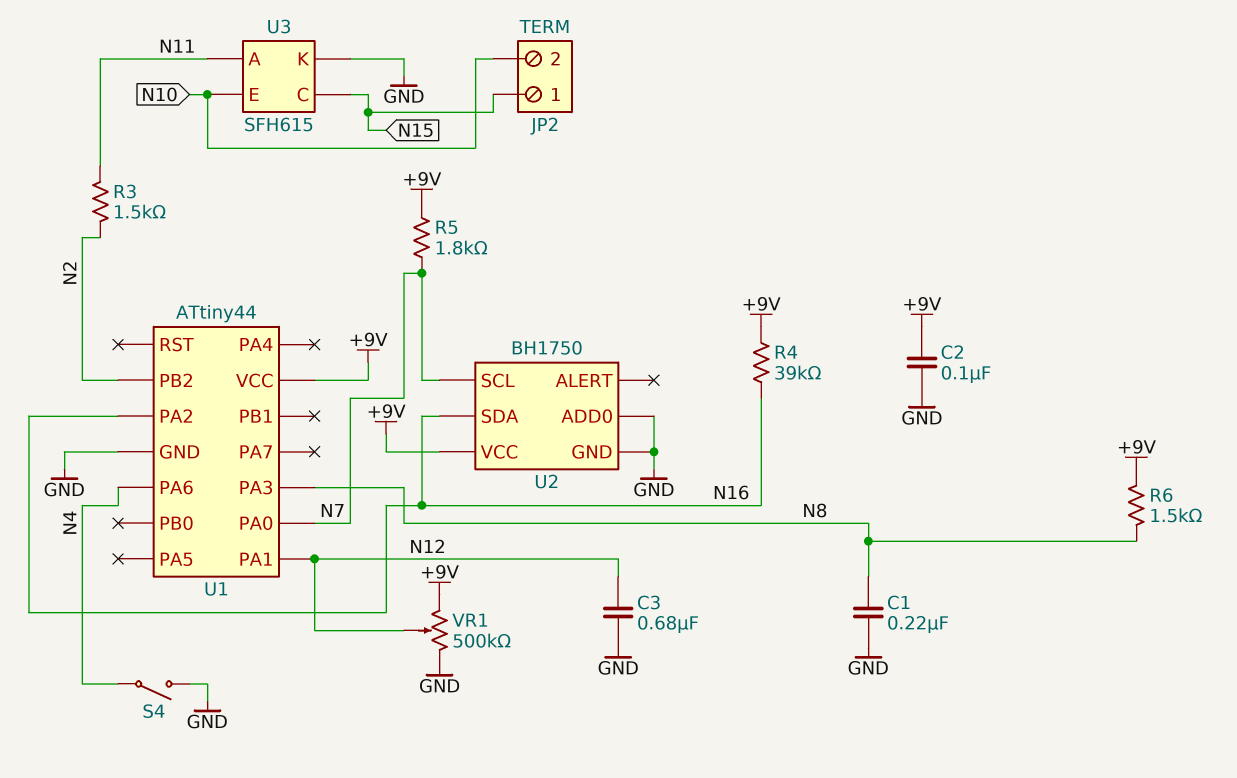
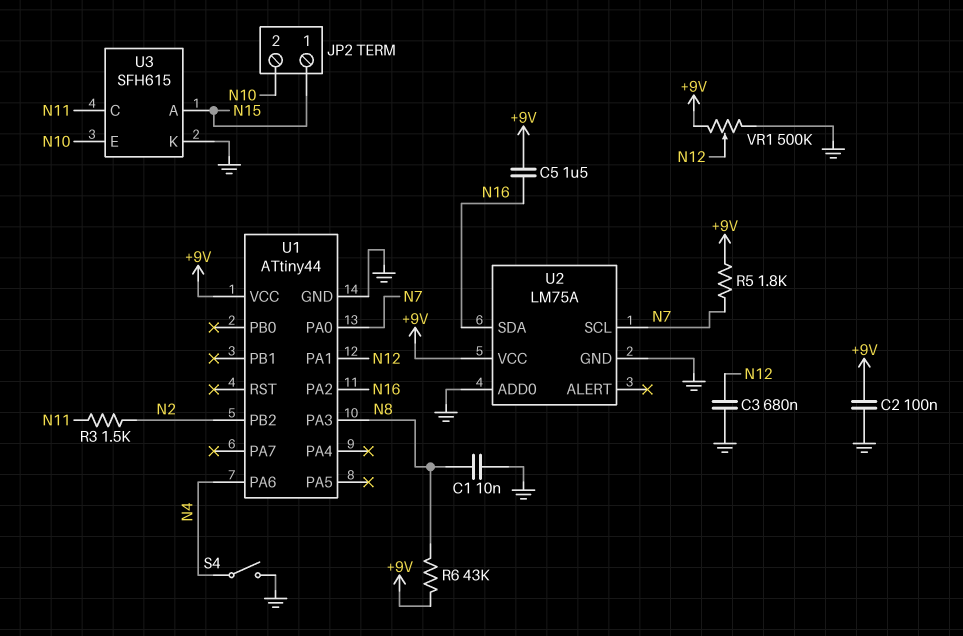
C1: 220nF (GND, N8) -> 10nF (GND, N8)
C5: none -> 1.5uF (+9V, N16)
R4: 39k (+9V, N16) -> none
R6: 1.5k (+9V, N8) -> 43k (+9V, N8)
U2: BH1750 -> LM75A
U3 pin A: N11 -> N15
U3 pin C: N15 -> N11

